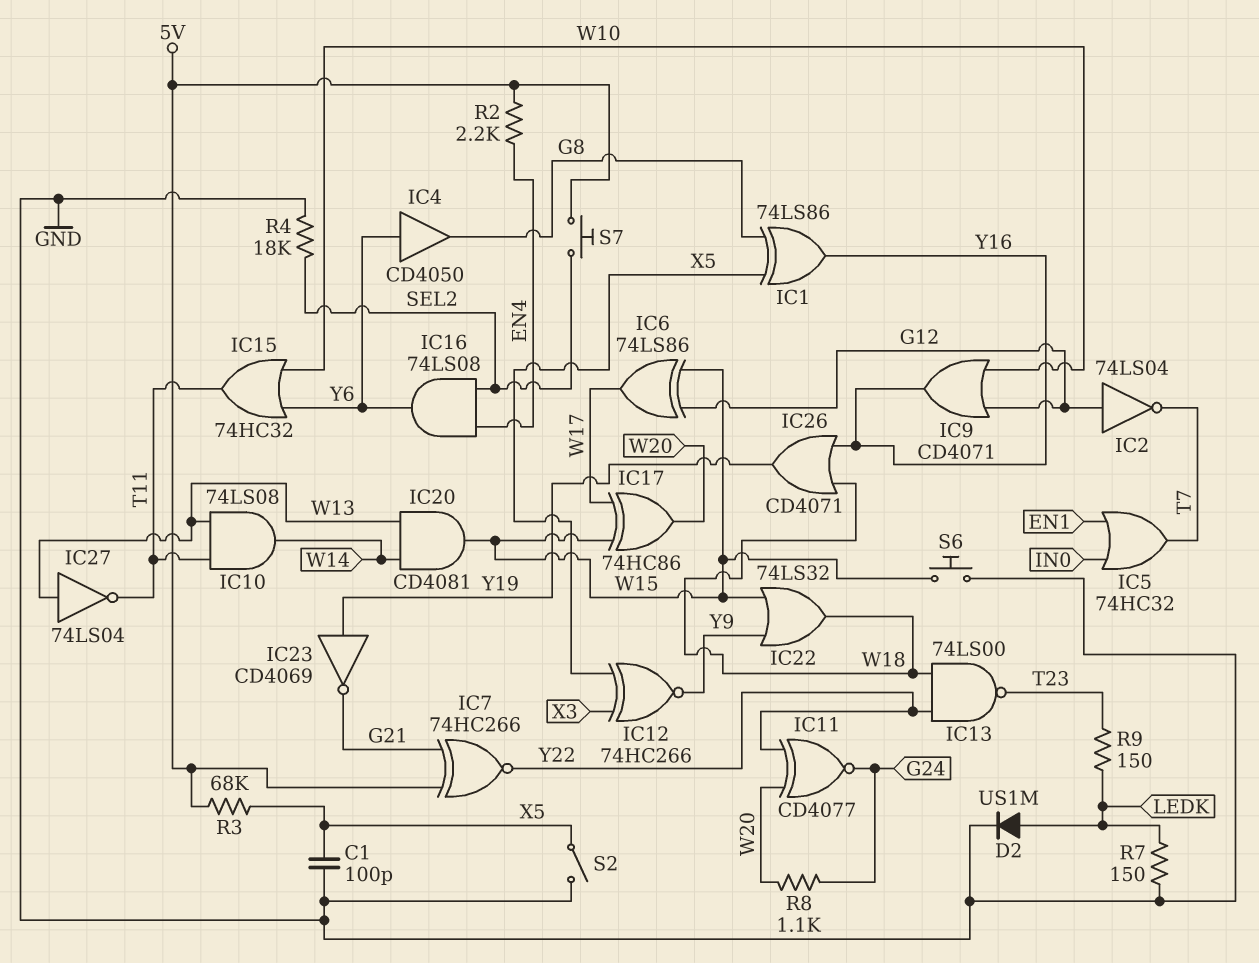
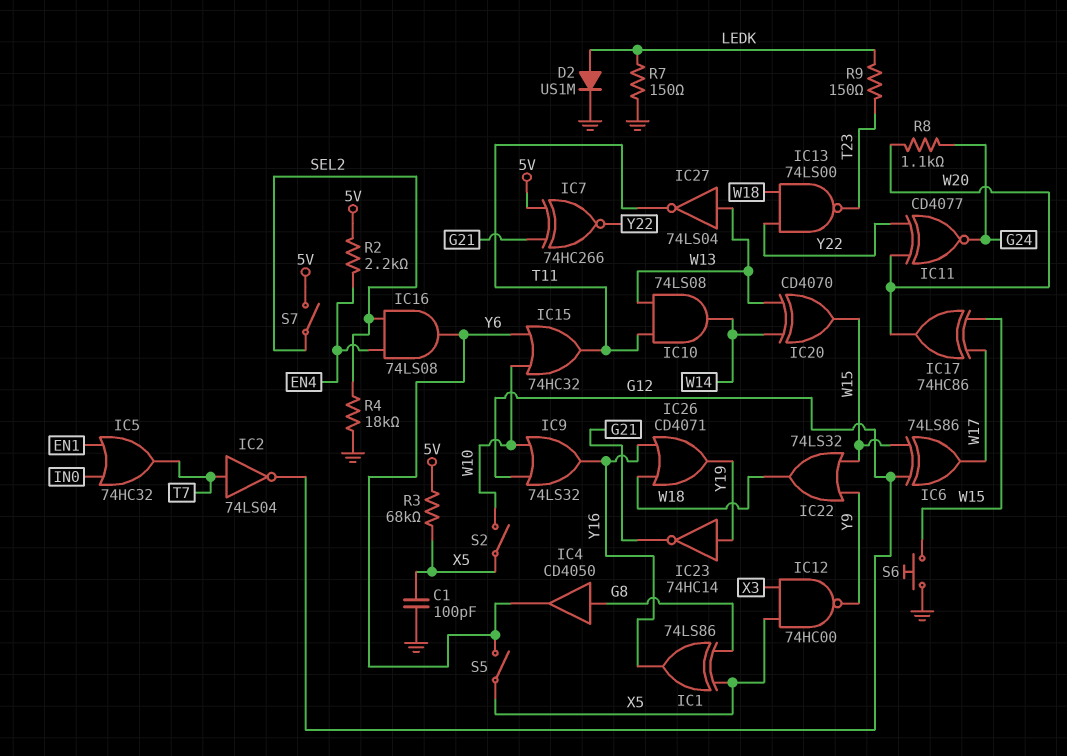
IC2: NOT 74LS04 (in G12, out T7) -> NOT 74LS04 (in T7, out G12)
IC4: buffer CD4050 (in Y6, out G8) -> buffer CD4050 (in G8, out Y6)
IC9: OR CD4071 (in G12, in W10, out Y16) -> OR 74LS32 (in G12, in W10, out Y16)
IC12: XNOR 74HC266 (in X3, in X5, out Y9) -> NAND 74HC00 (in X3, in X5, out Y9)
IC20: AND CD4081 (in W13, in W14, out W15) -> XOR CD4070 (in W13, in W14, out W15)
IC23: NOT CD4069 (in Y19, out G21) -> NOT 74HC14 (in Y19, out G21)
S2: switch (GND, X5) -> switch (W10, X5)
S5: none -> switch (X5, Y6)
S7: button (5V, SEL2) -> switch (5V, SEL2)

